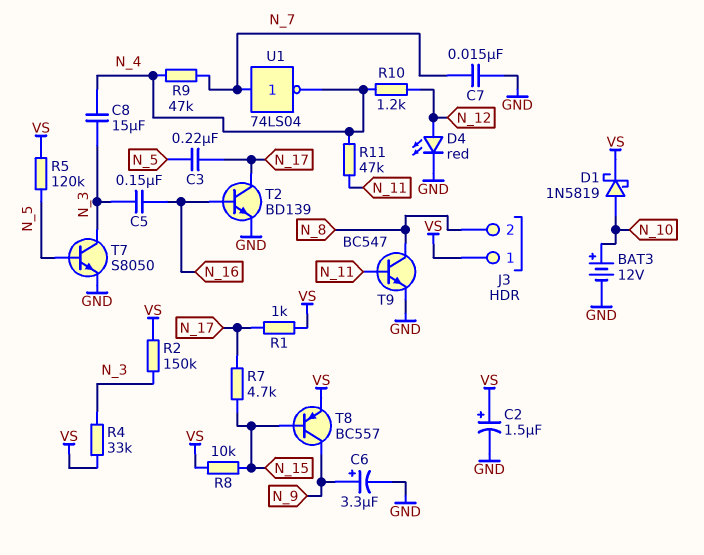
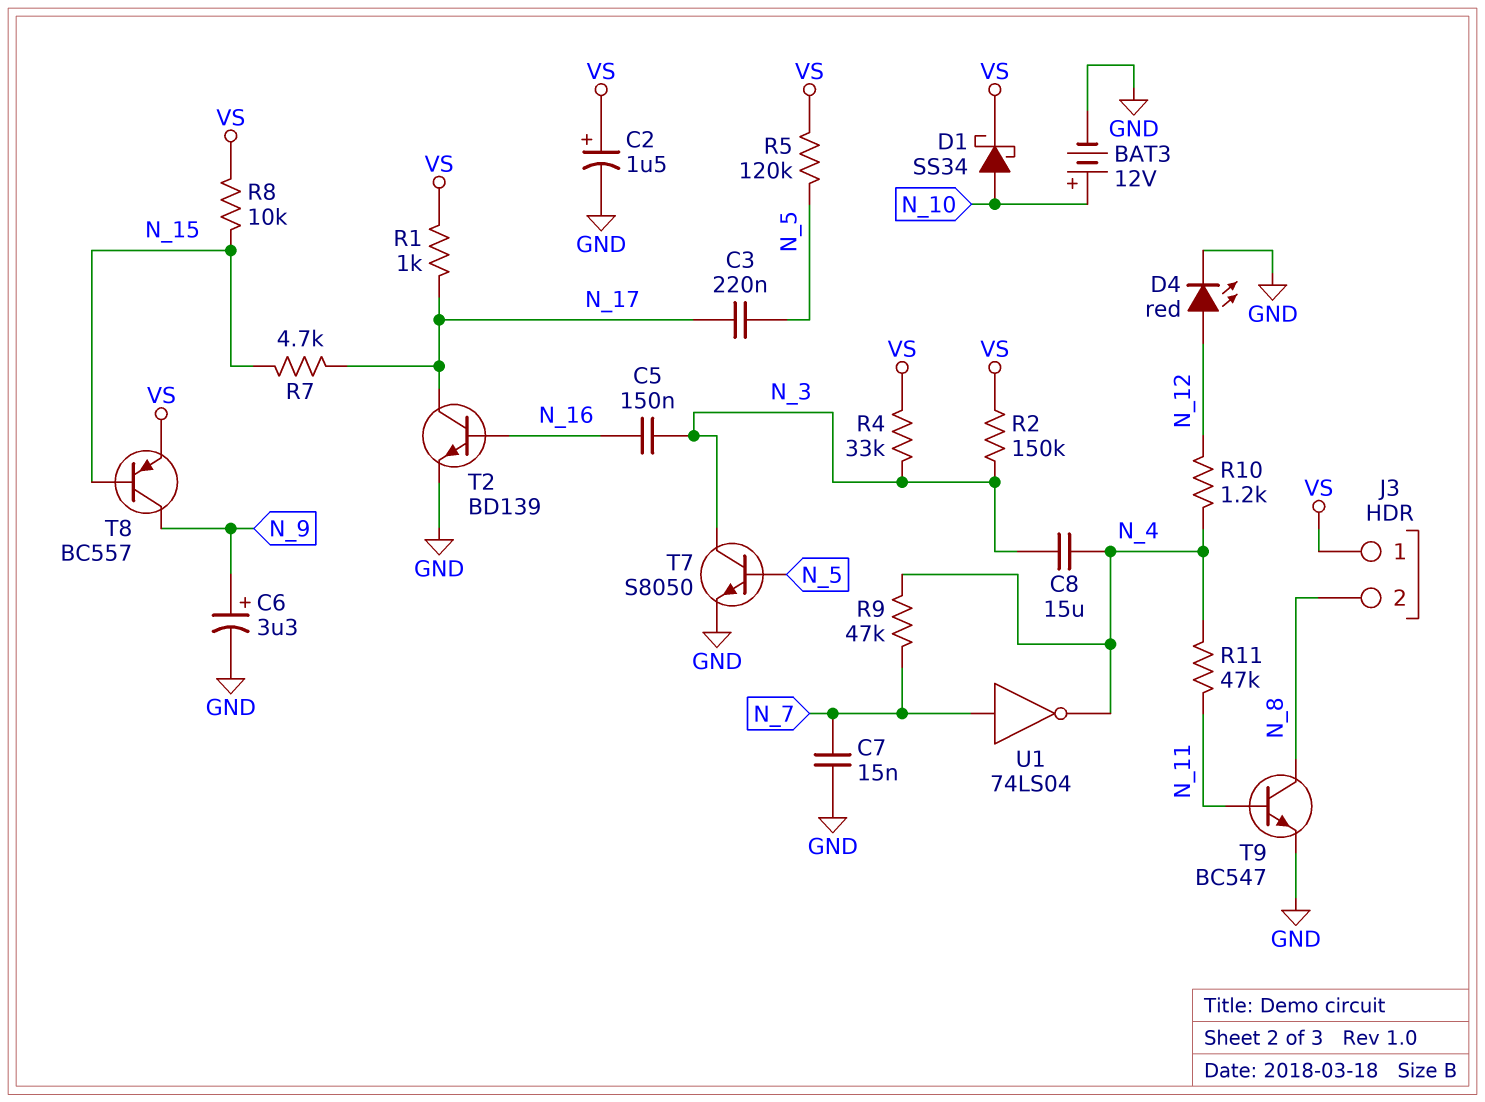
D1: schottky 1N5819 (A N_10, K VS) -> schottky SS34 (A N_10, K VS)

